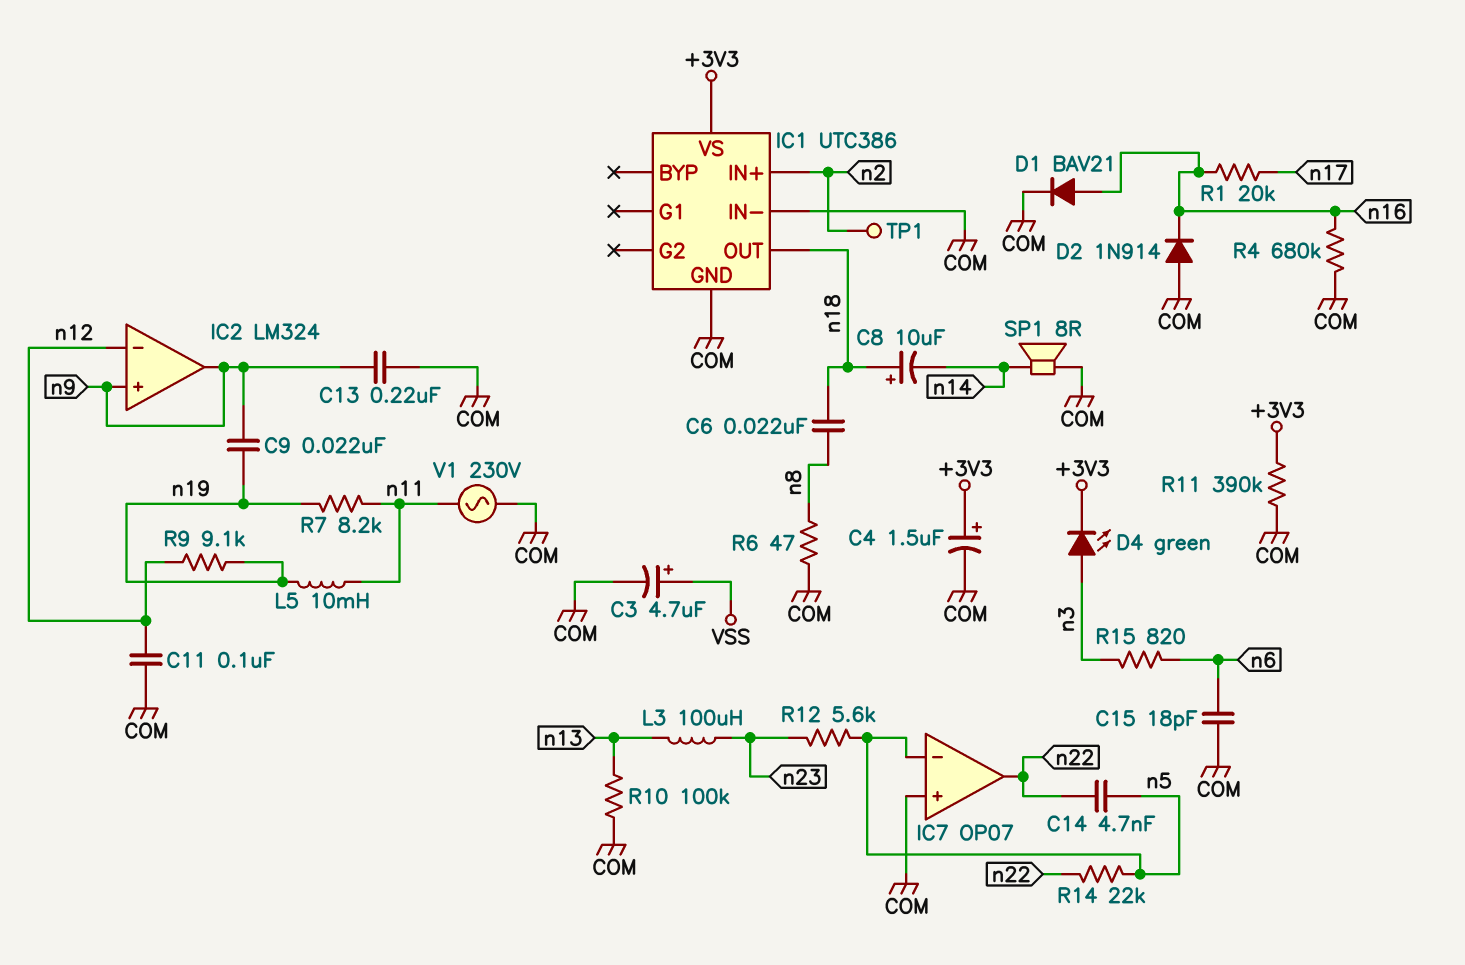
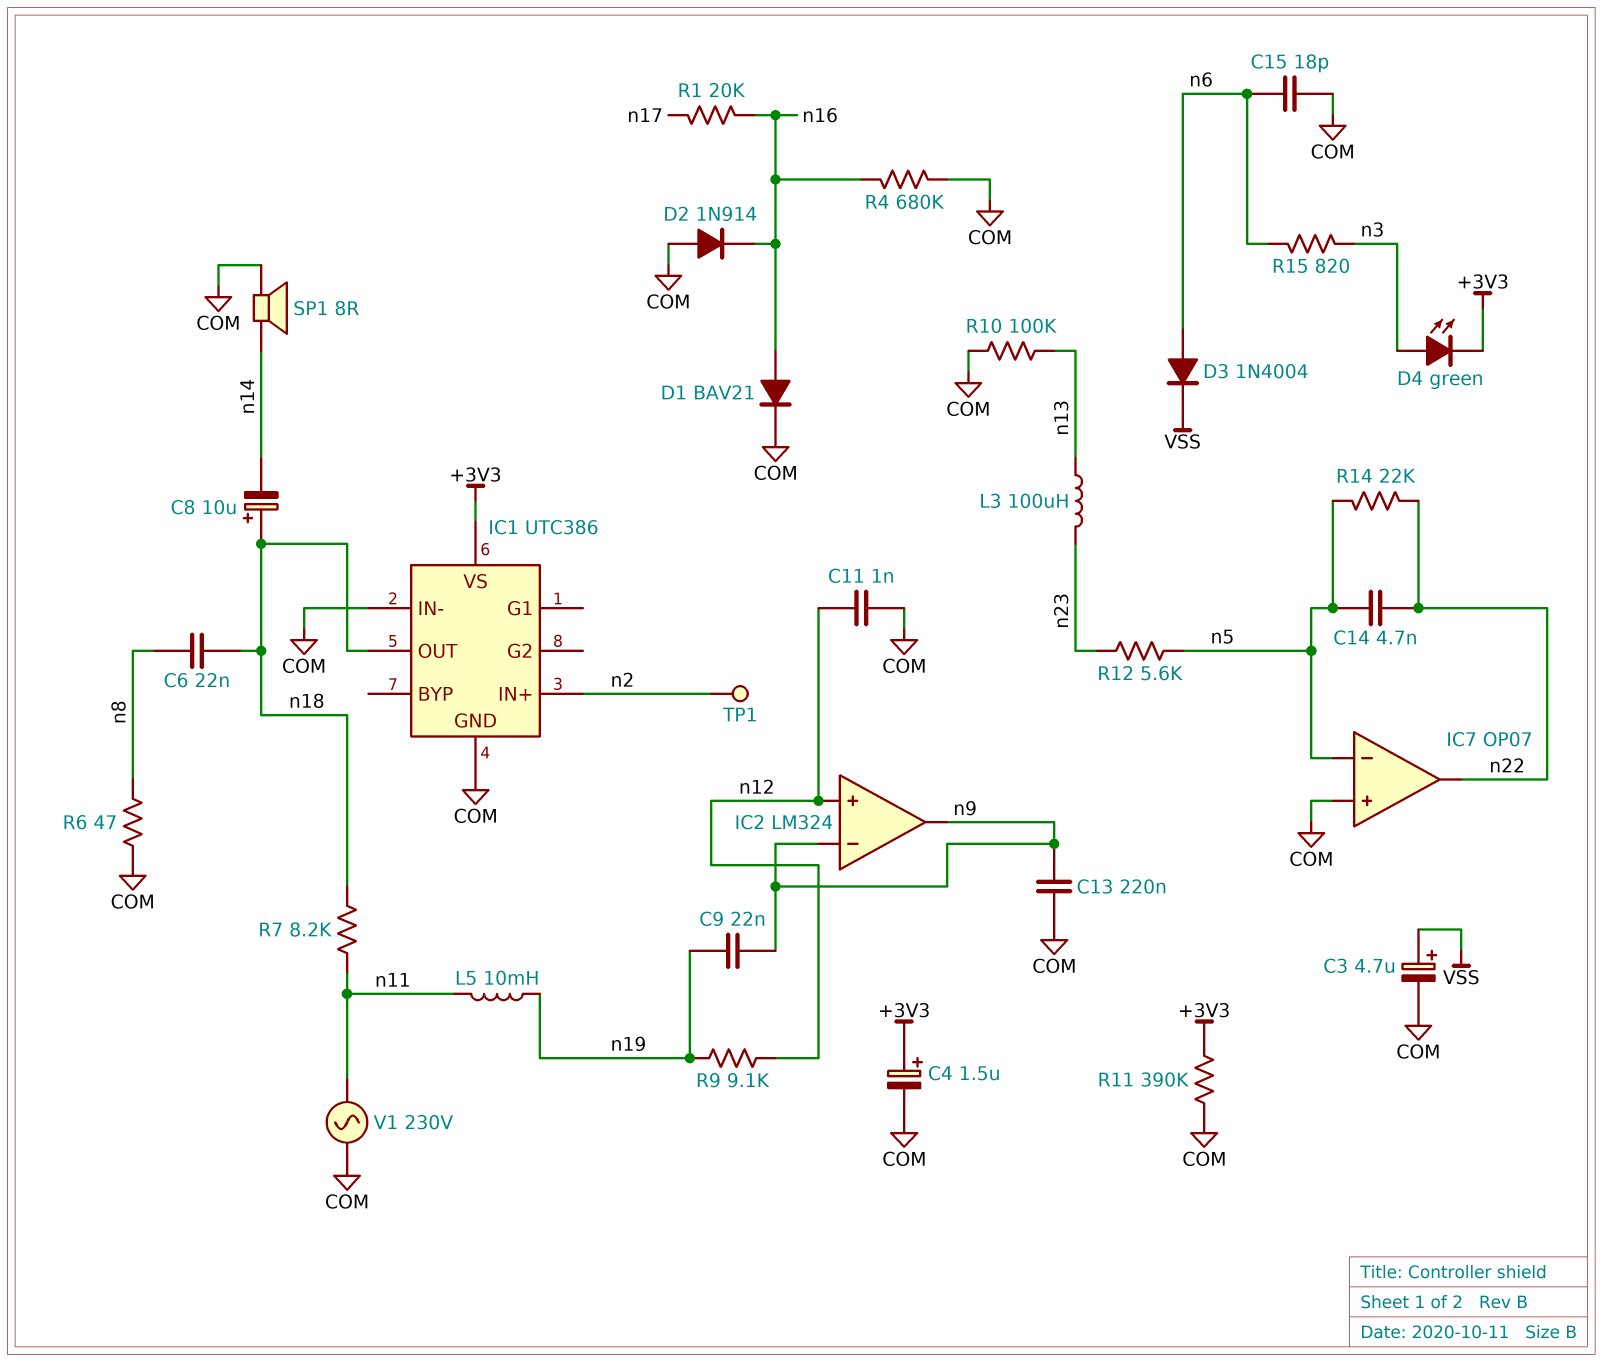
C11: 100nF (COM, n12) -> 1nF (COM, n12)
D3: none -> diode 1N4004 (A n6, K VSS)
IC2 pin in+: n9 -> n12
IC2 pin in-: n12 -> n9
R7: 8.2k (n11, n19) -> 8.2k (n11, n18)

